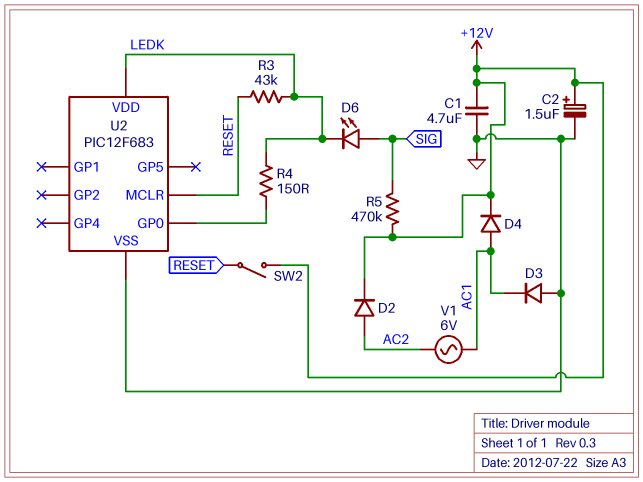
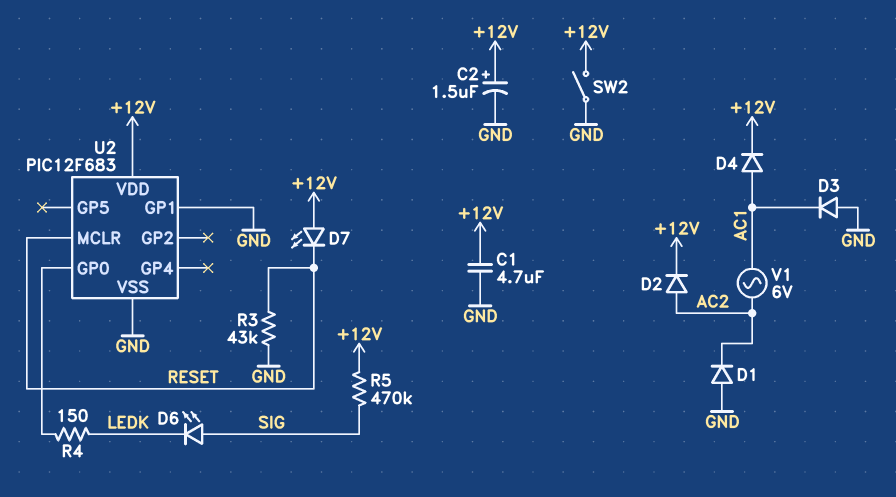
D1: none -> diode (A GND, K AC2)
D7: none -> LED (A +12V, K RESET)
R3: 43k (LEDK, RESET) -> 43k (GND, RESET)
SW2: switch (+12V, RESET) -> switch (+12V, GND)
U2 pin GP1: none -> GND
U2 pin VDD: LEDK -> +12V

